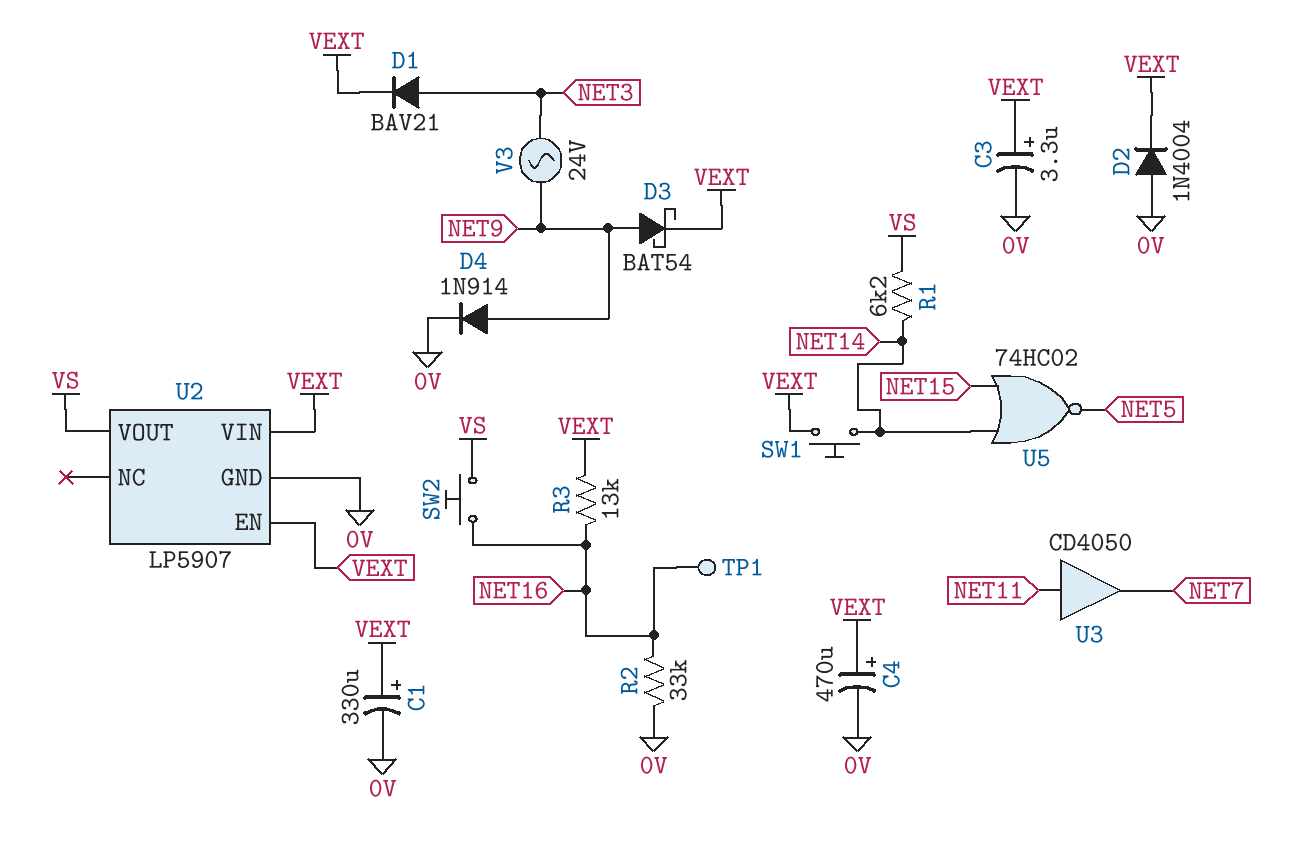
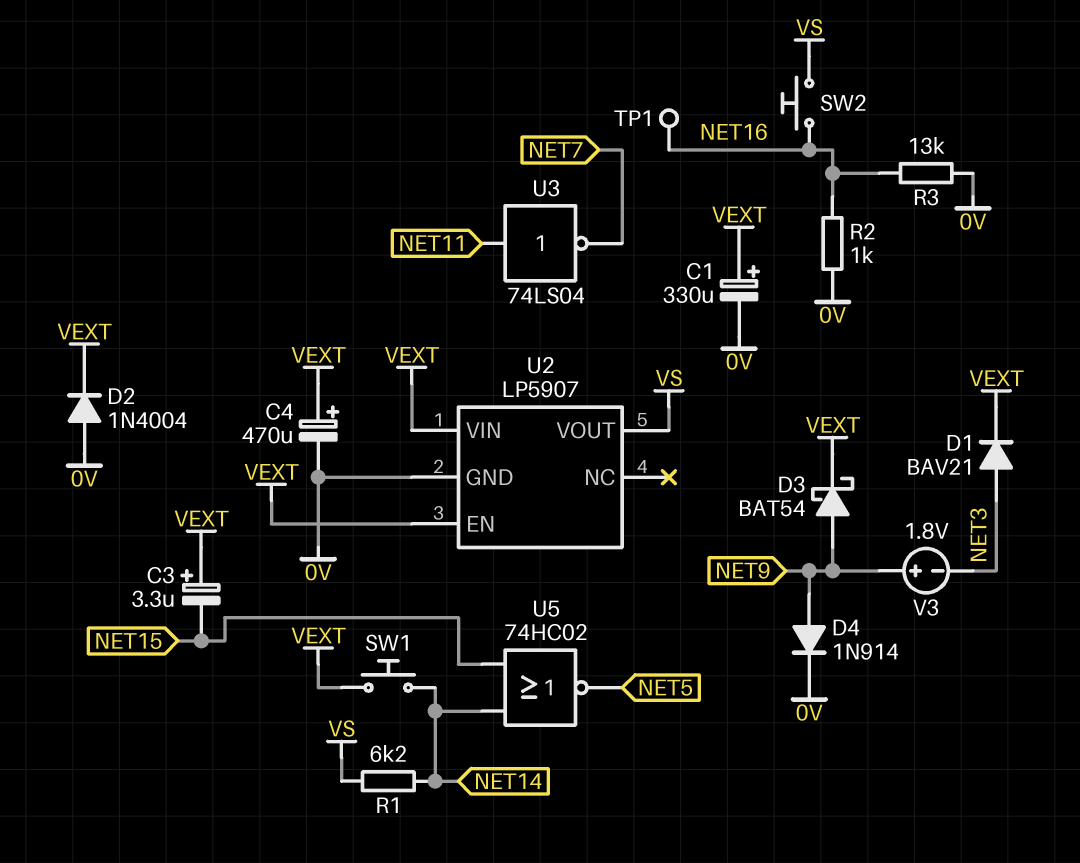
C3: 3.3uF (plus VEXT, minus 0V) -> 3.3uF (plus VEXT, minus NET15)
R2: 33k (0V, NET16) -> 1k (0V, NET16)
R3: 13k (NET16, VEXT) -> 13k (0V, NET16)
U3: buffer CD4050 (in NET11, out NET7) -> NOT 74LS04 (in NET11, out NET7)
V3: AC 24V (NET3, NET9) -> 1.8V (plus NET9, minus NET3)

